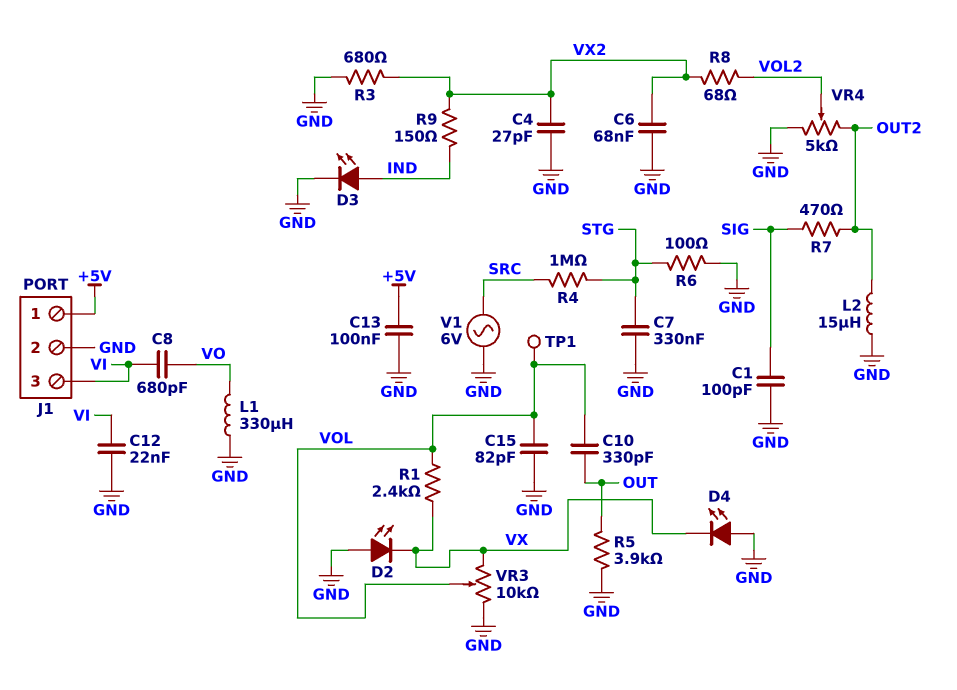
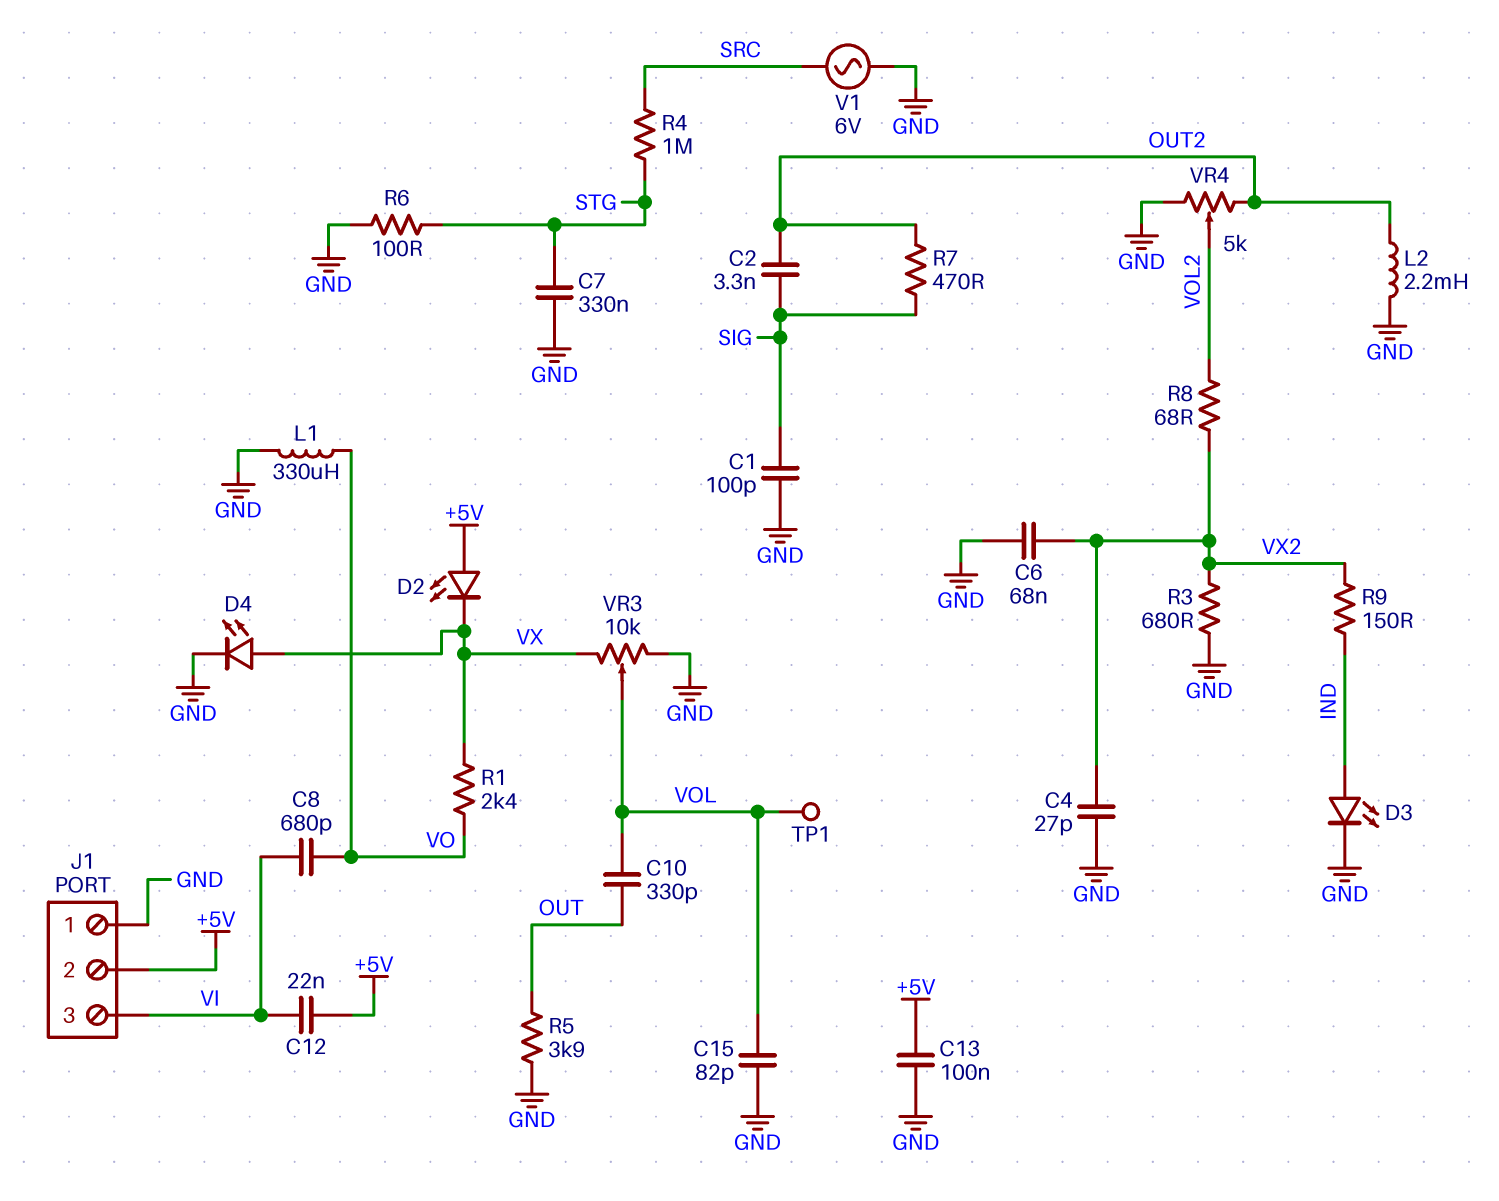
C2: none -> 3.3nF (OUT2, SIG)
C12: 22nF (GND, VI) -> 22nF (+5V, VI)
D2: LED (A GND, K VX) -> LED (A +5V, K VX)
D4: LED (A GND, K VX) -> LED (A VX, K GND)
J1 pin 1: +5V -> GND
J1 pin 2: GND -> +5V
L2: 15uH (GND, OUT2) -> 2.2mH (GND, OUT2)
R1: 2.4k (VOL, VX) -> 2.4k (VO, VX)

